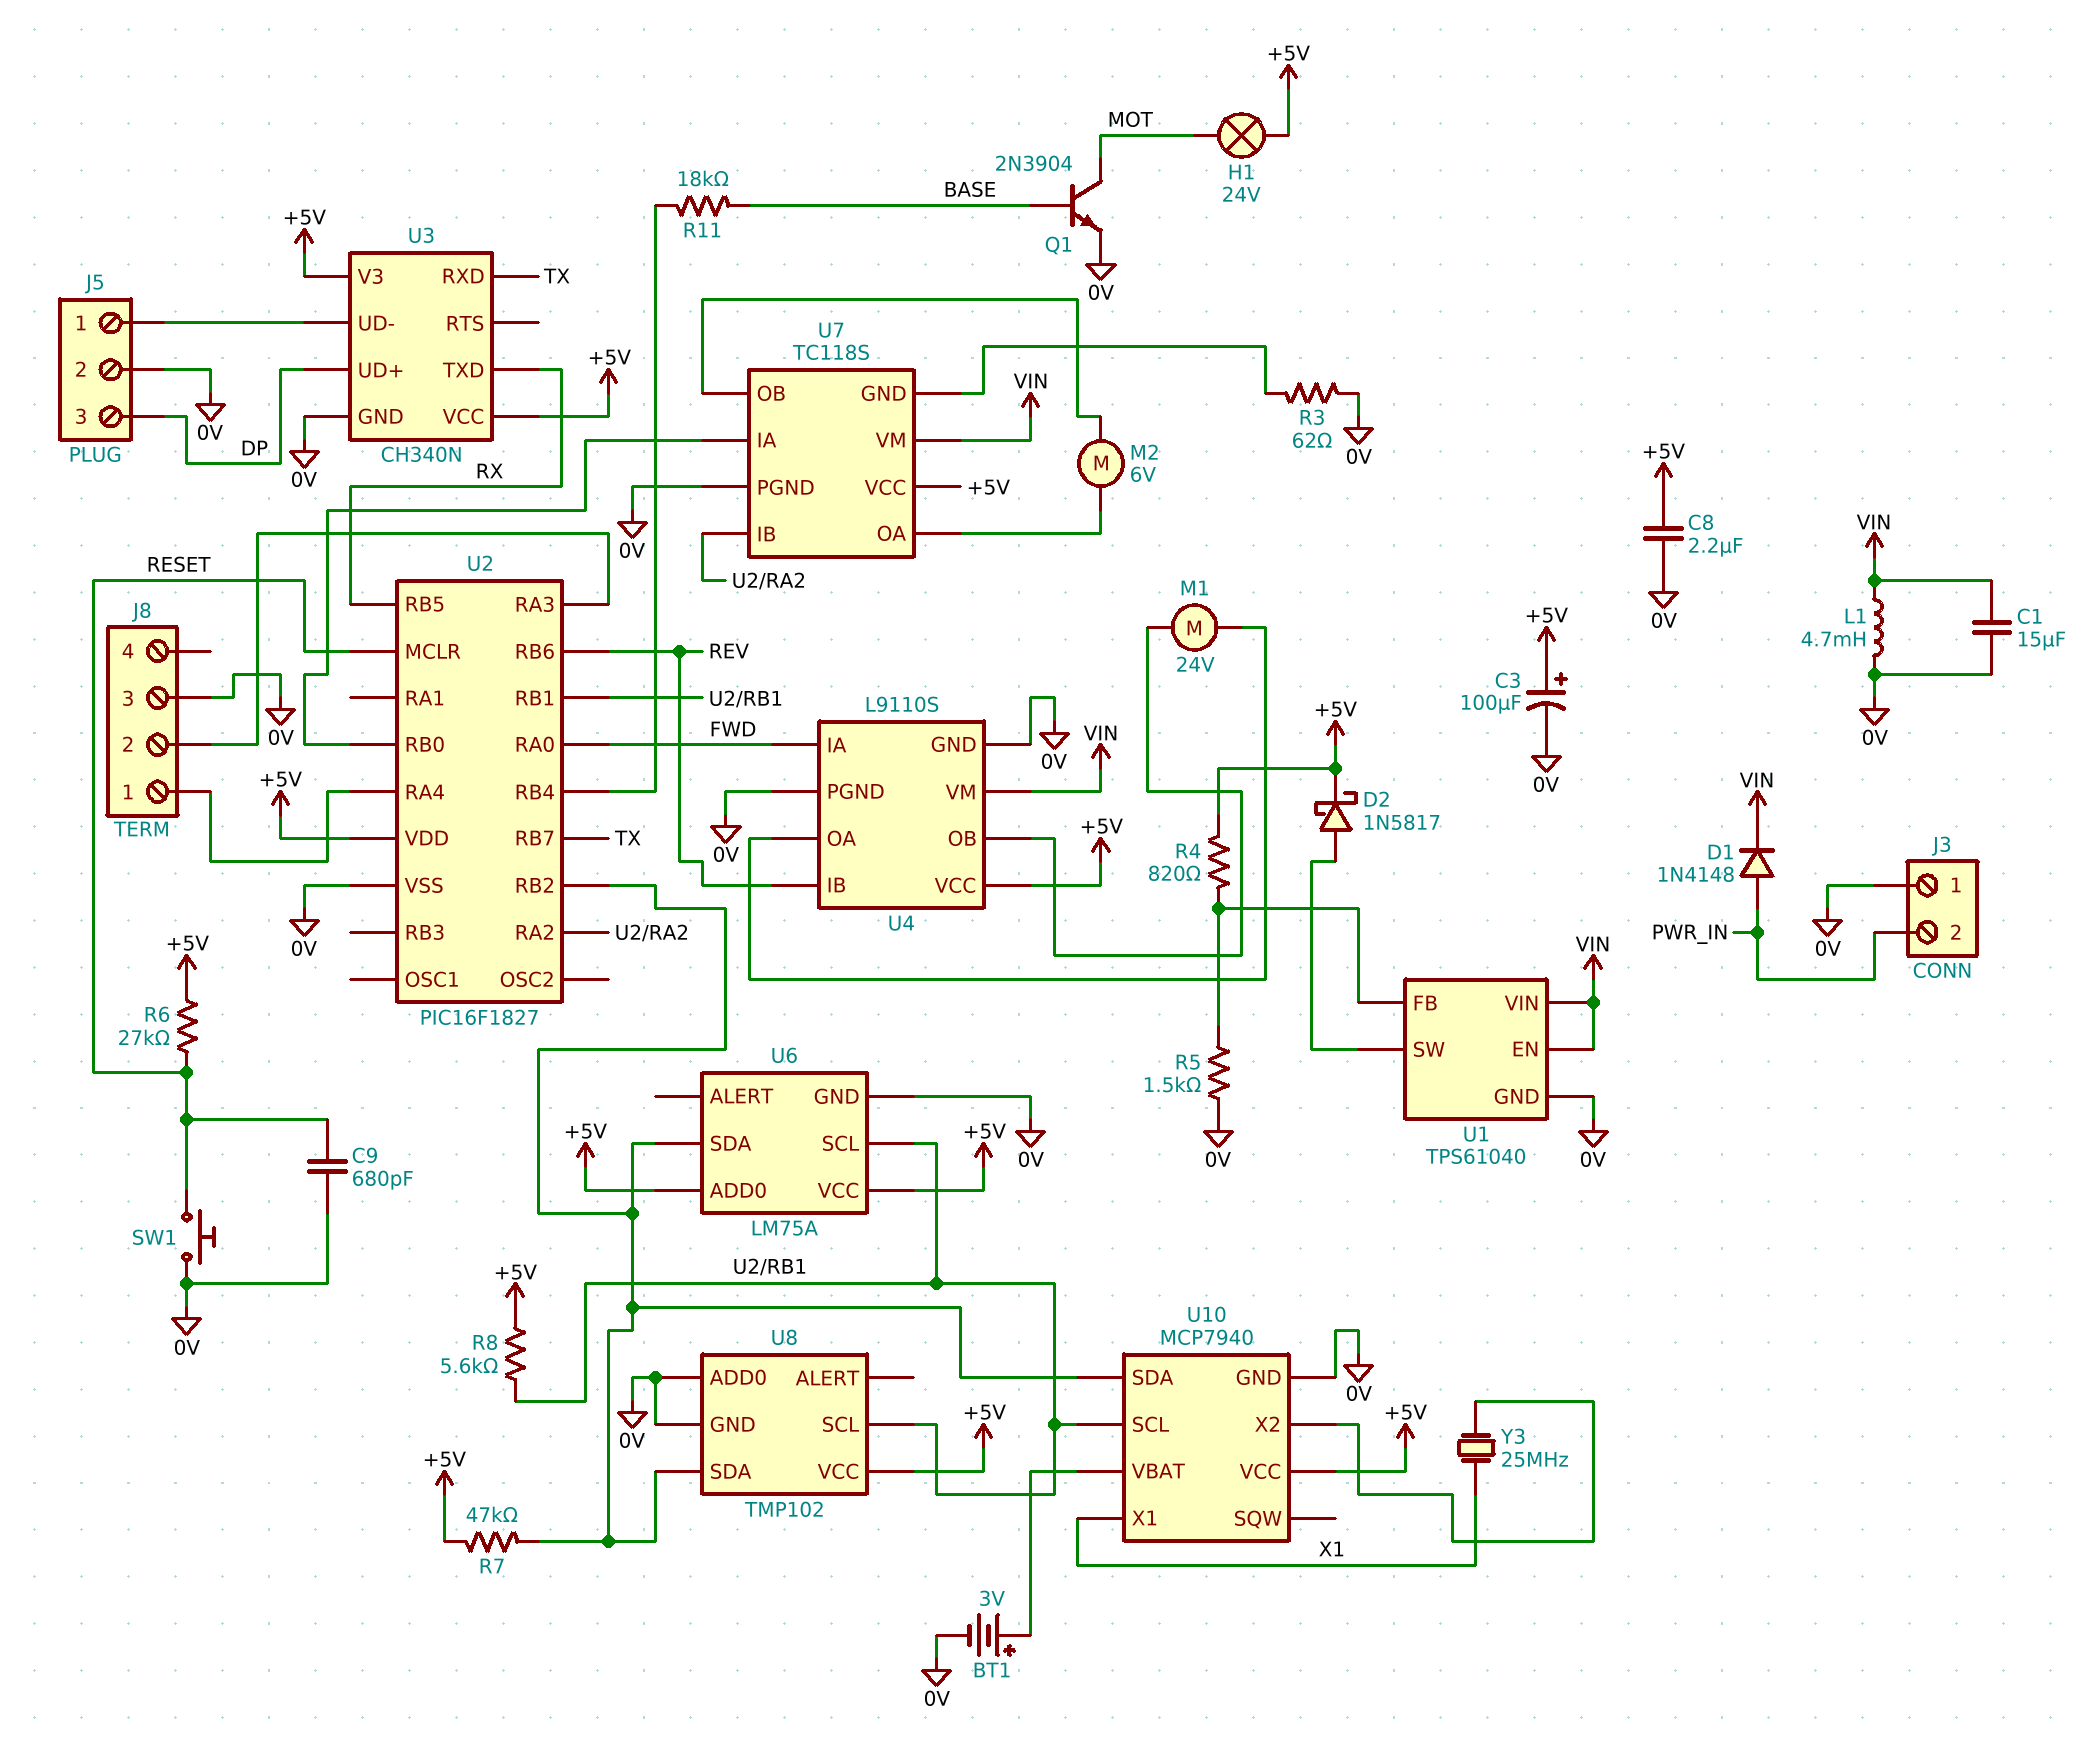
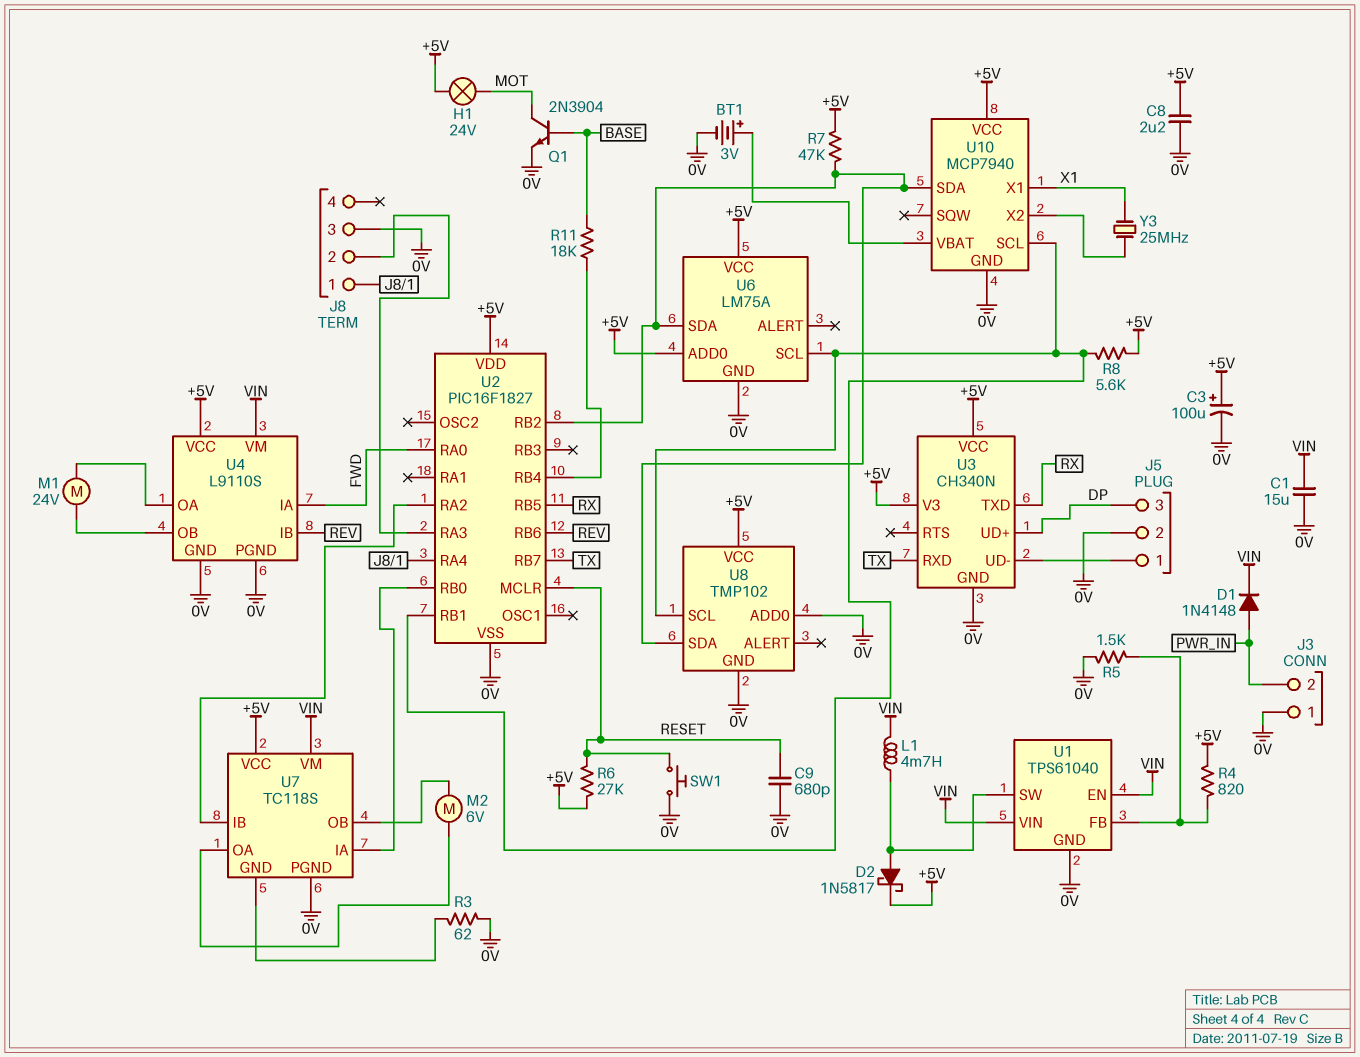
L1: 4.7mH (0V, VIN) -> 4.7mH (U1/SW, VIN)

